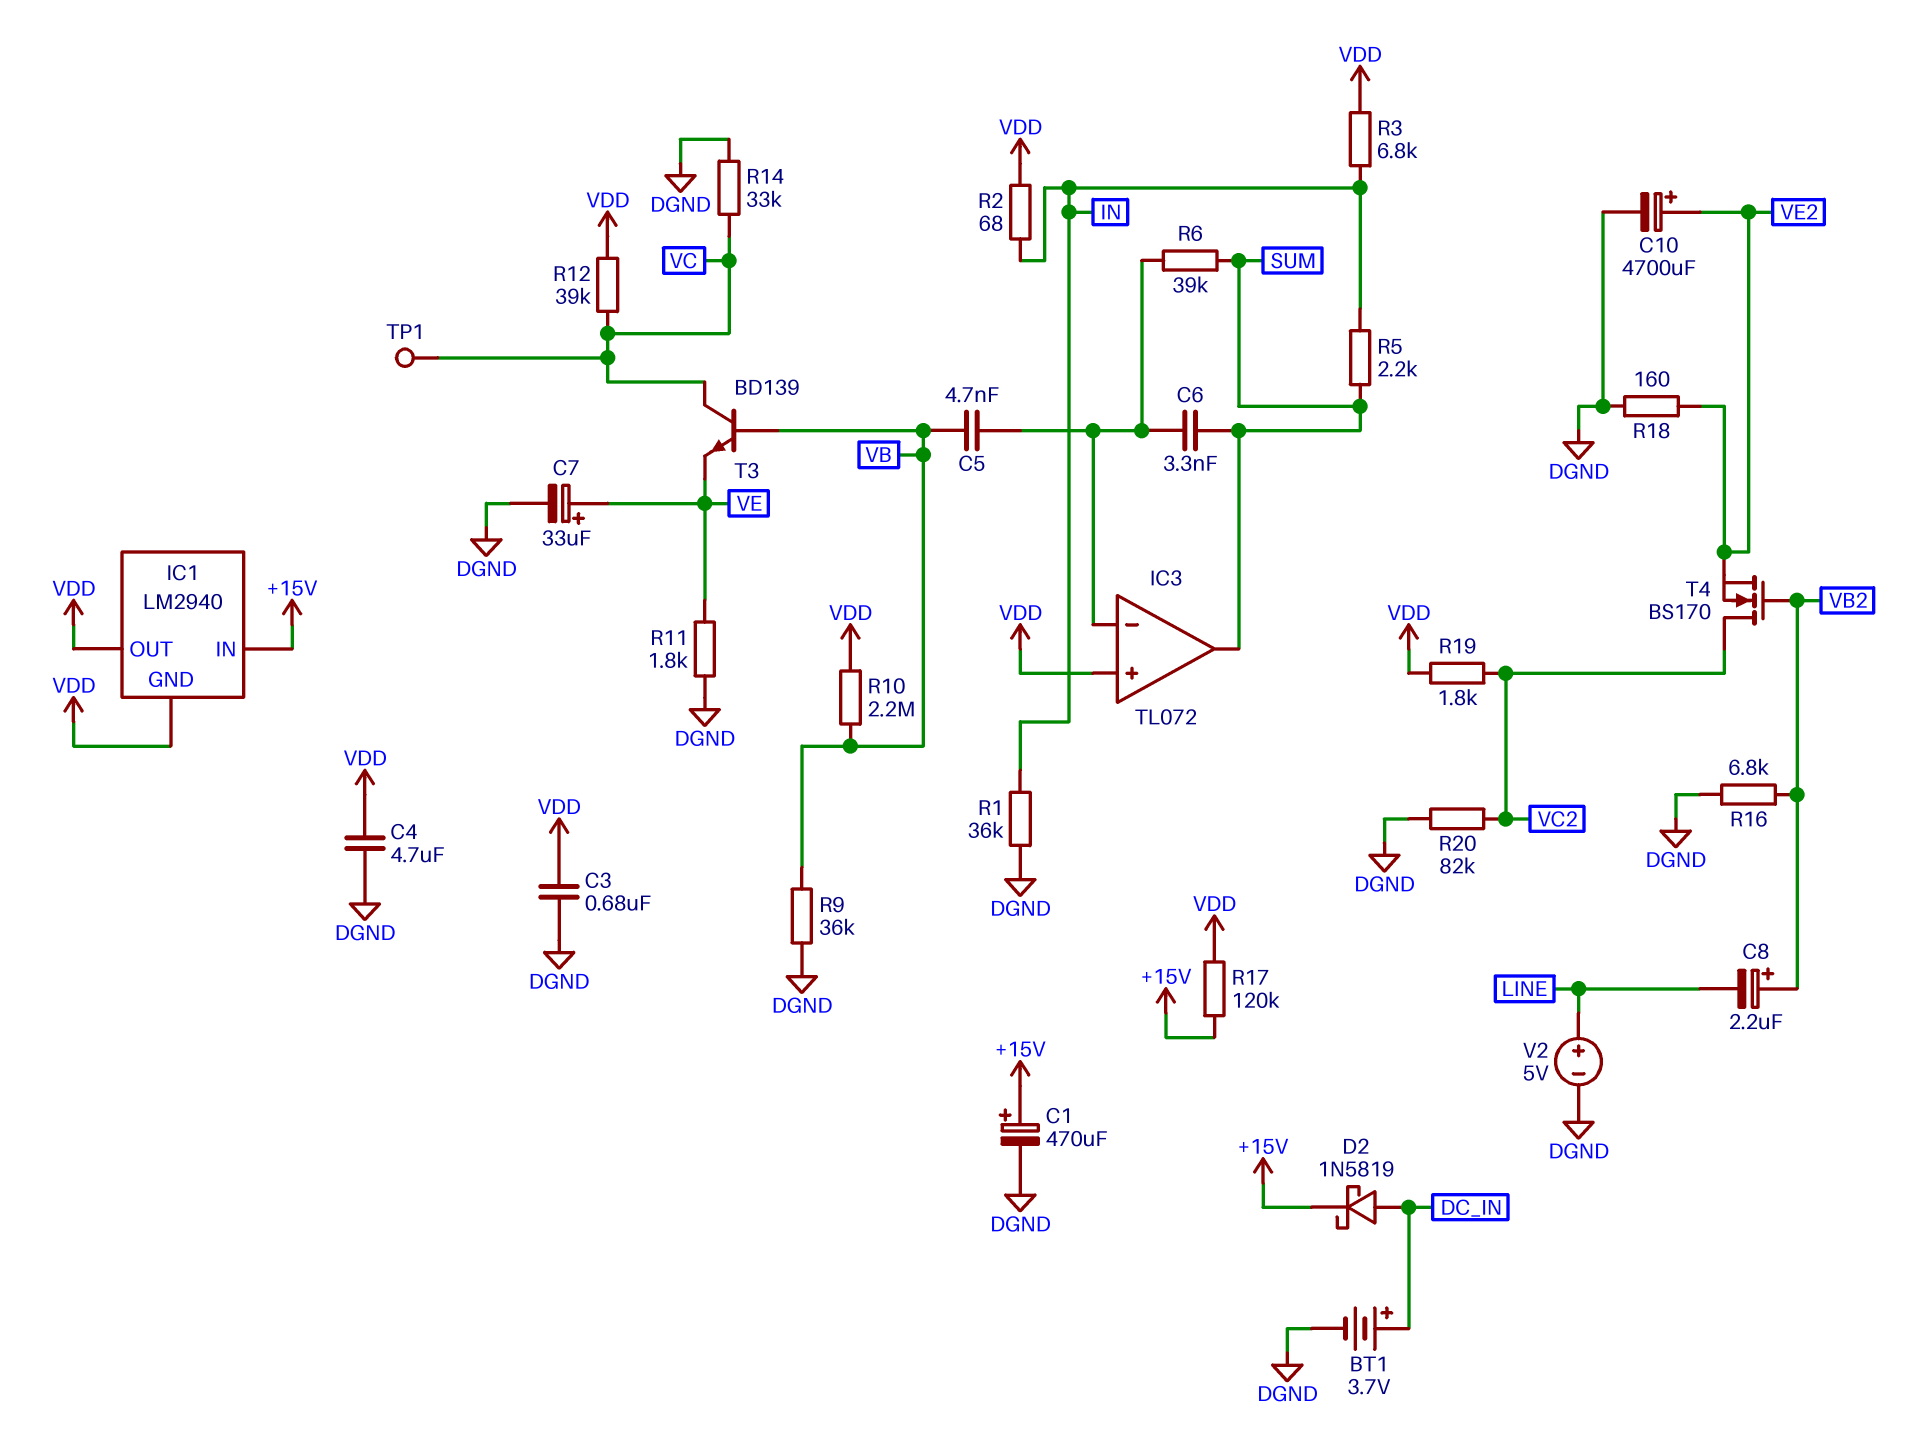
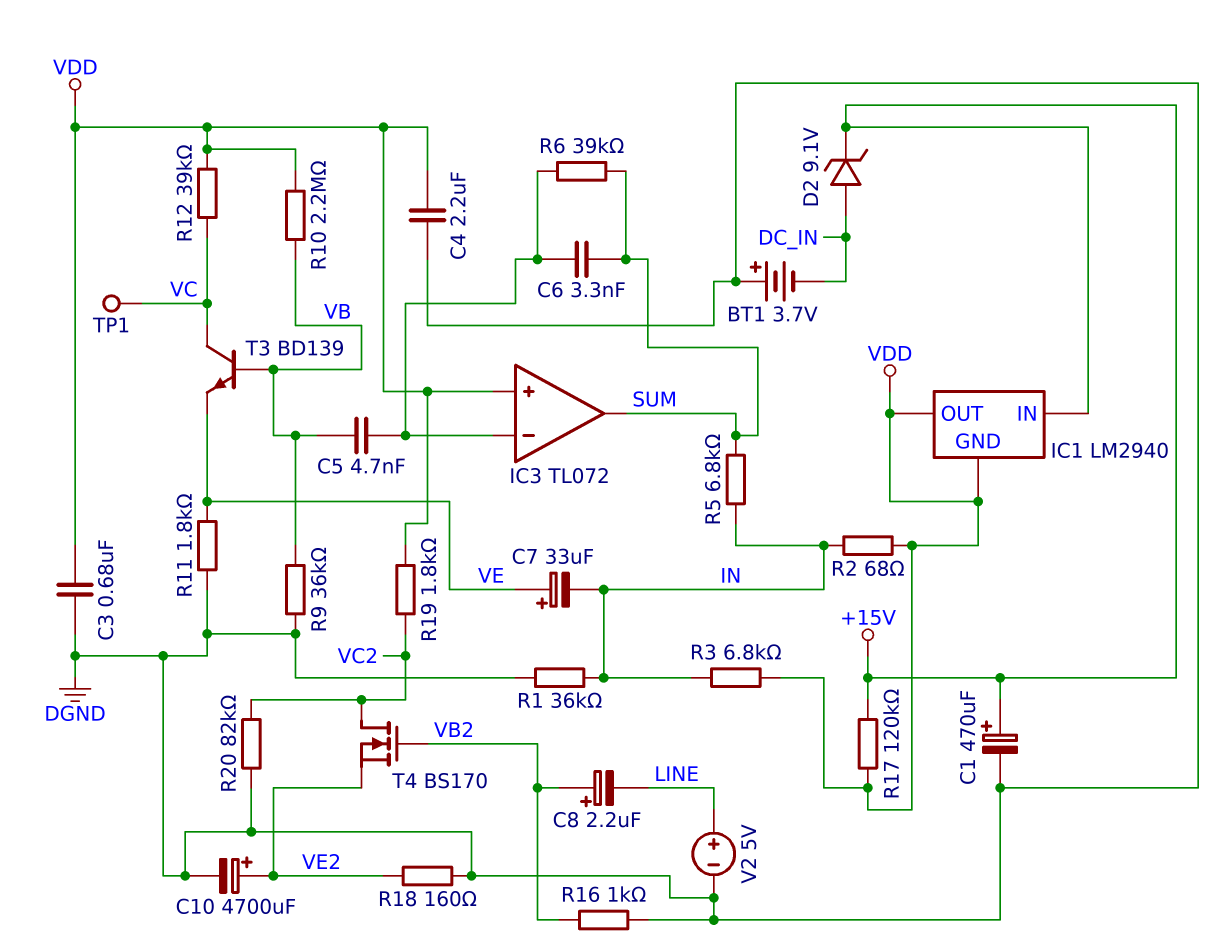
BT1: 3.7V (plus DC_IN, minus DGND) -> 3.7V (plus DGND, minus DC_IN)
C4: 4.7uF (DGND, VDD) -> 2.2uF (DGND, VDD)
C7: 33uF (plus VE, minus DGND) -> 33uF (plus VE, minus IN)
D2: schottky 1N5819 (A DC_IN, K +15V) -> zener 9.1V (A DC_IN, K +15V)
R5: 2.2k (IN, SUM) -> 6.8k (IN, SUM)
R14: 33k (DGND, VC) -> none
R16: 6.8k (DGND, VB2) -> 1k (DGND, VB2)

